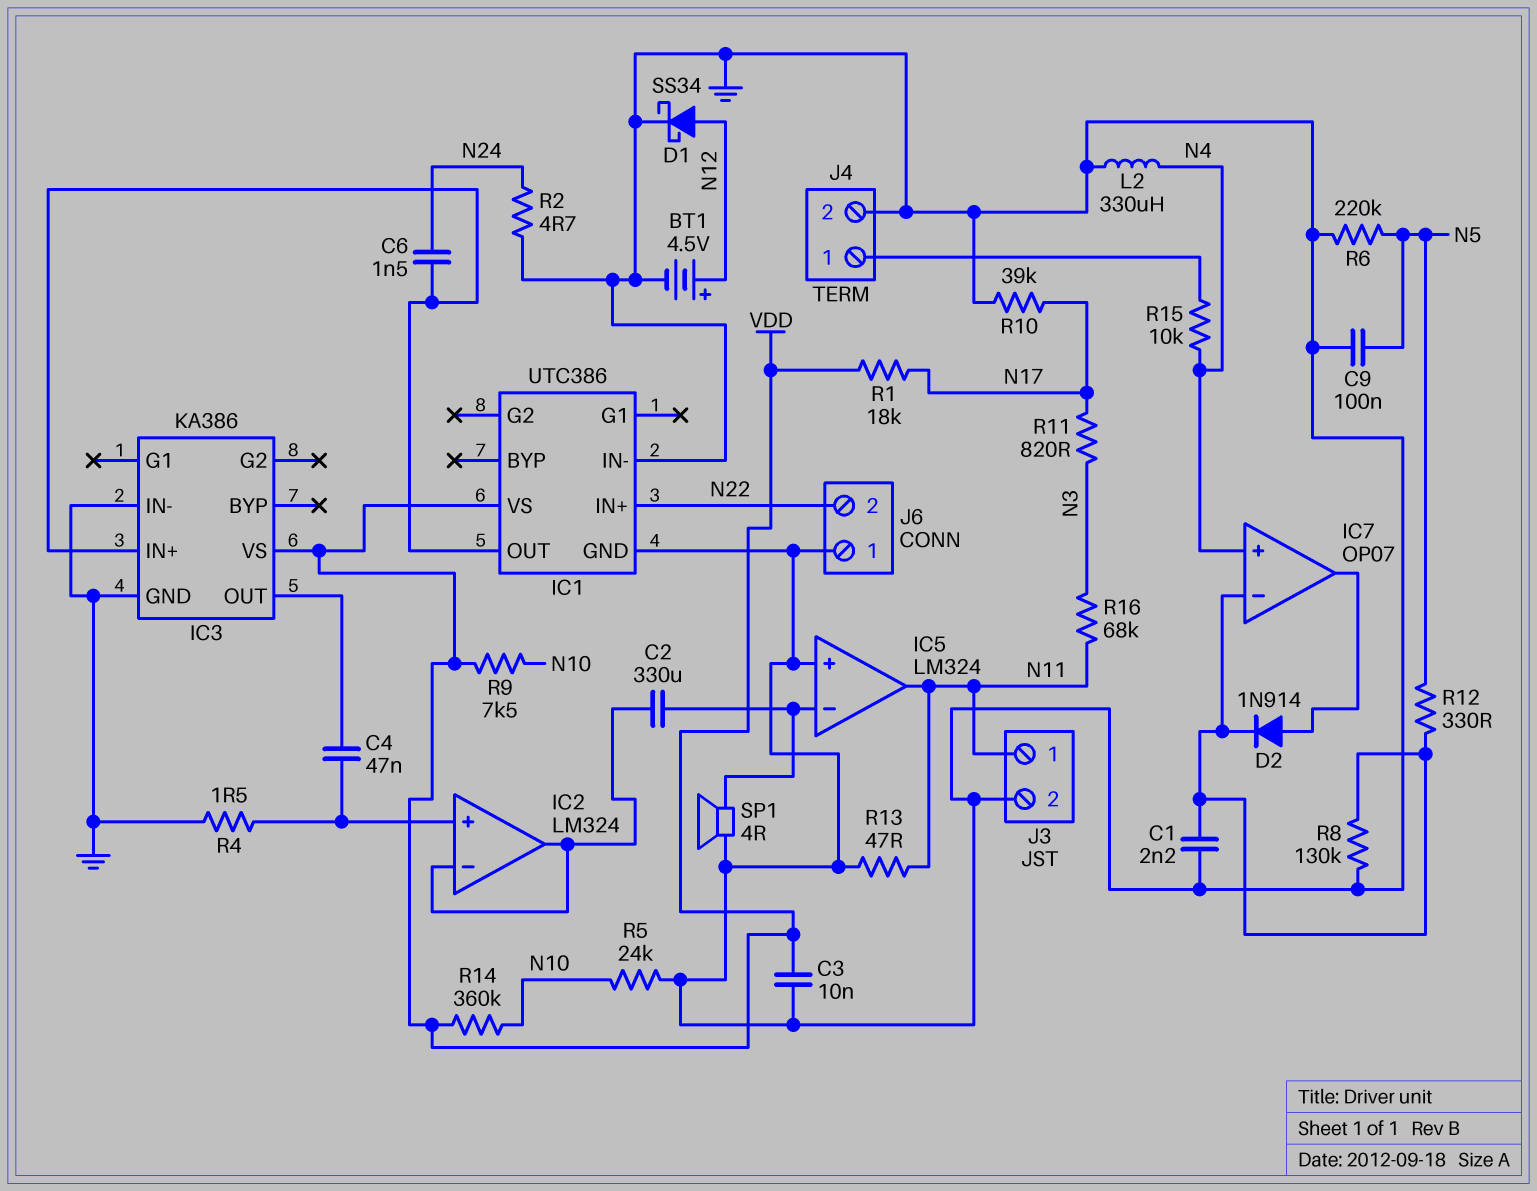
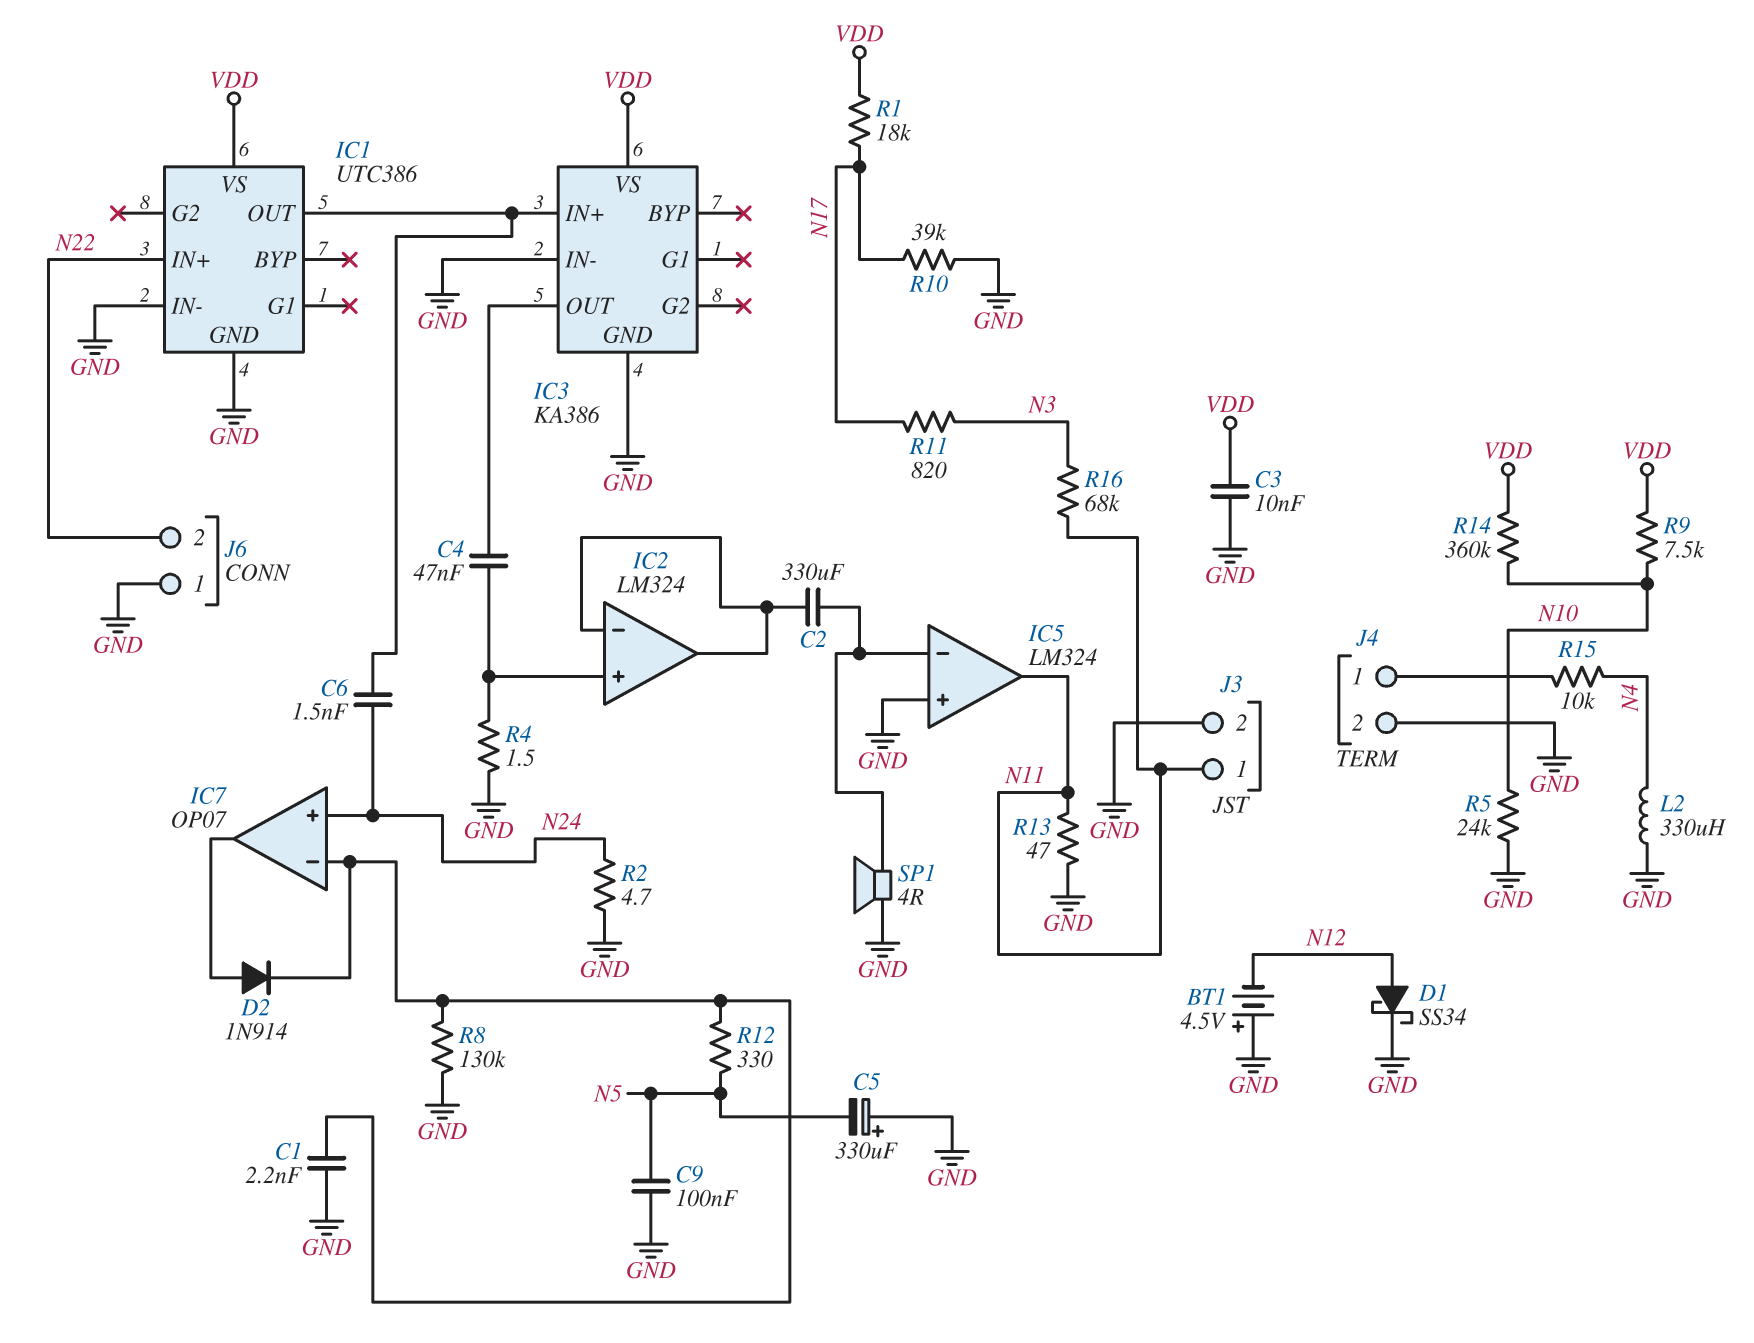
BT1: 4.5V (plus N12, minus GND) -> 4.5V (plus GND, minus N12)
C5: none -> 330uF (plus GND, minus N5)
IC7 pin in+: N4 -> N24
R6: 220k (GND, N5) -> none

